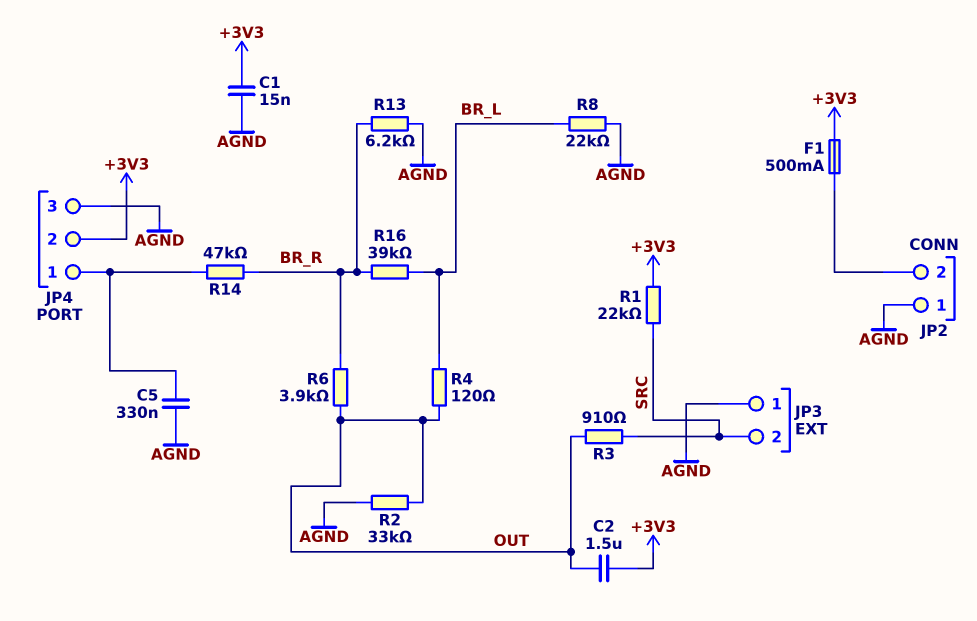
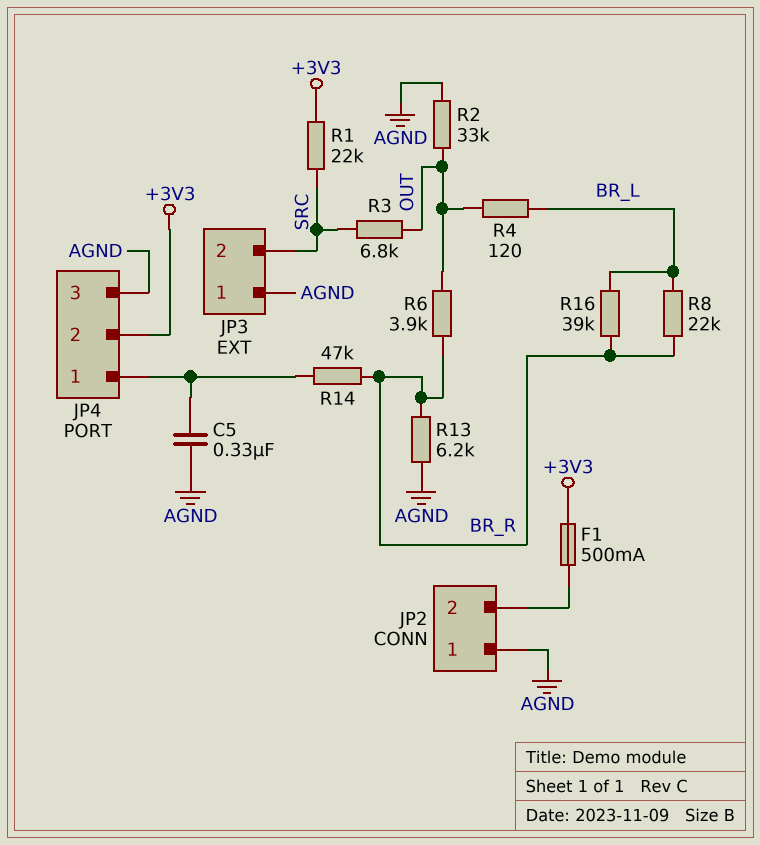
C1: 15nF (+3V3, AGND) -> none
C2: 1.5uF (+3V3, OUT) -> none
R3: 910 (OUT, SRC) -> 6.8k (OUT, SRC)
R8: 22k (AGND, BR_L) -> 22k (BR_L, BR_R)

